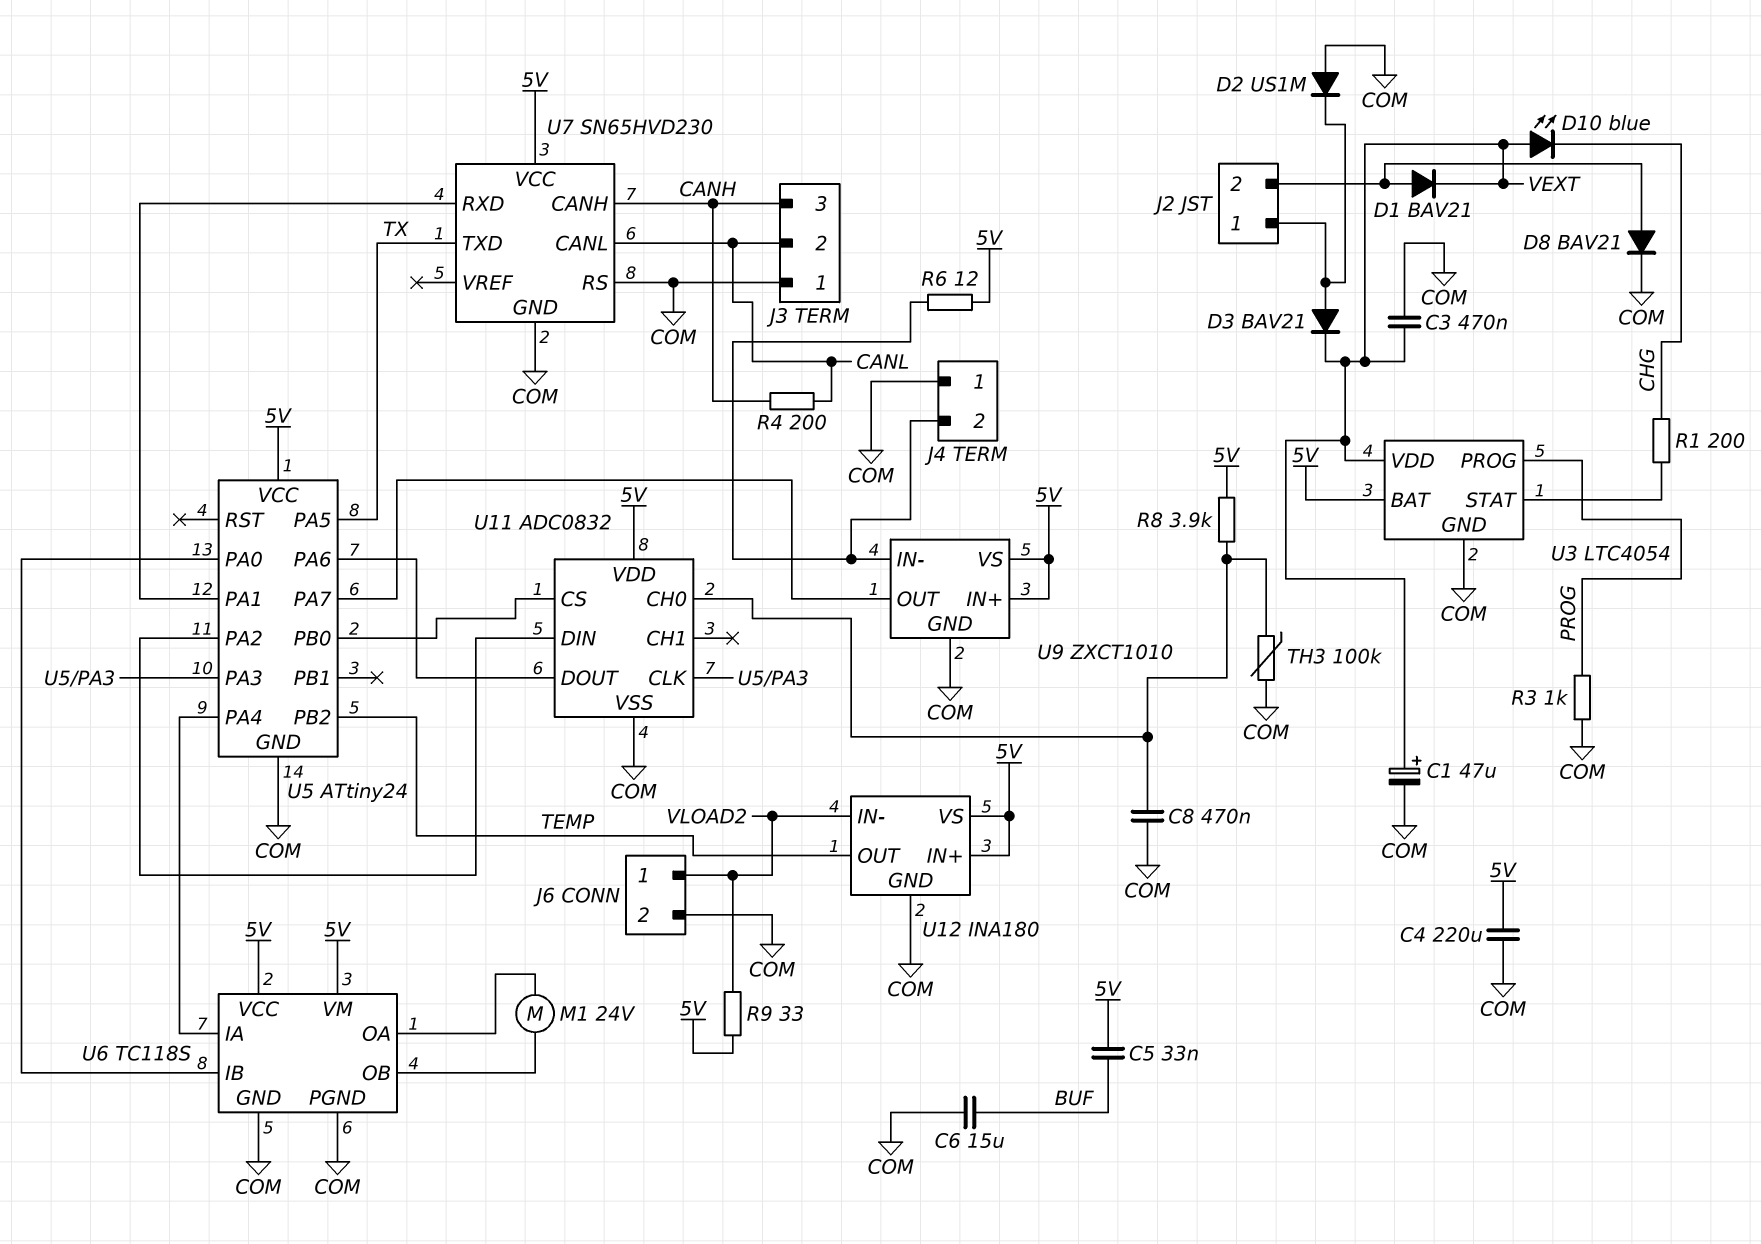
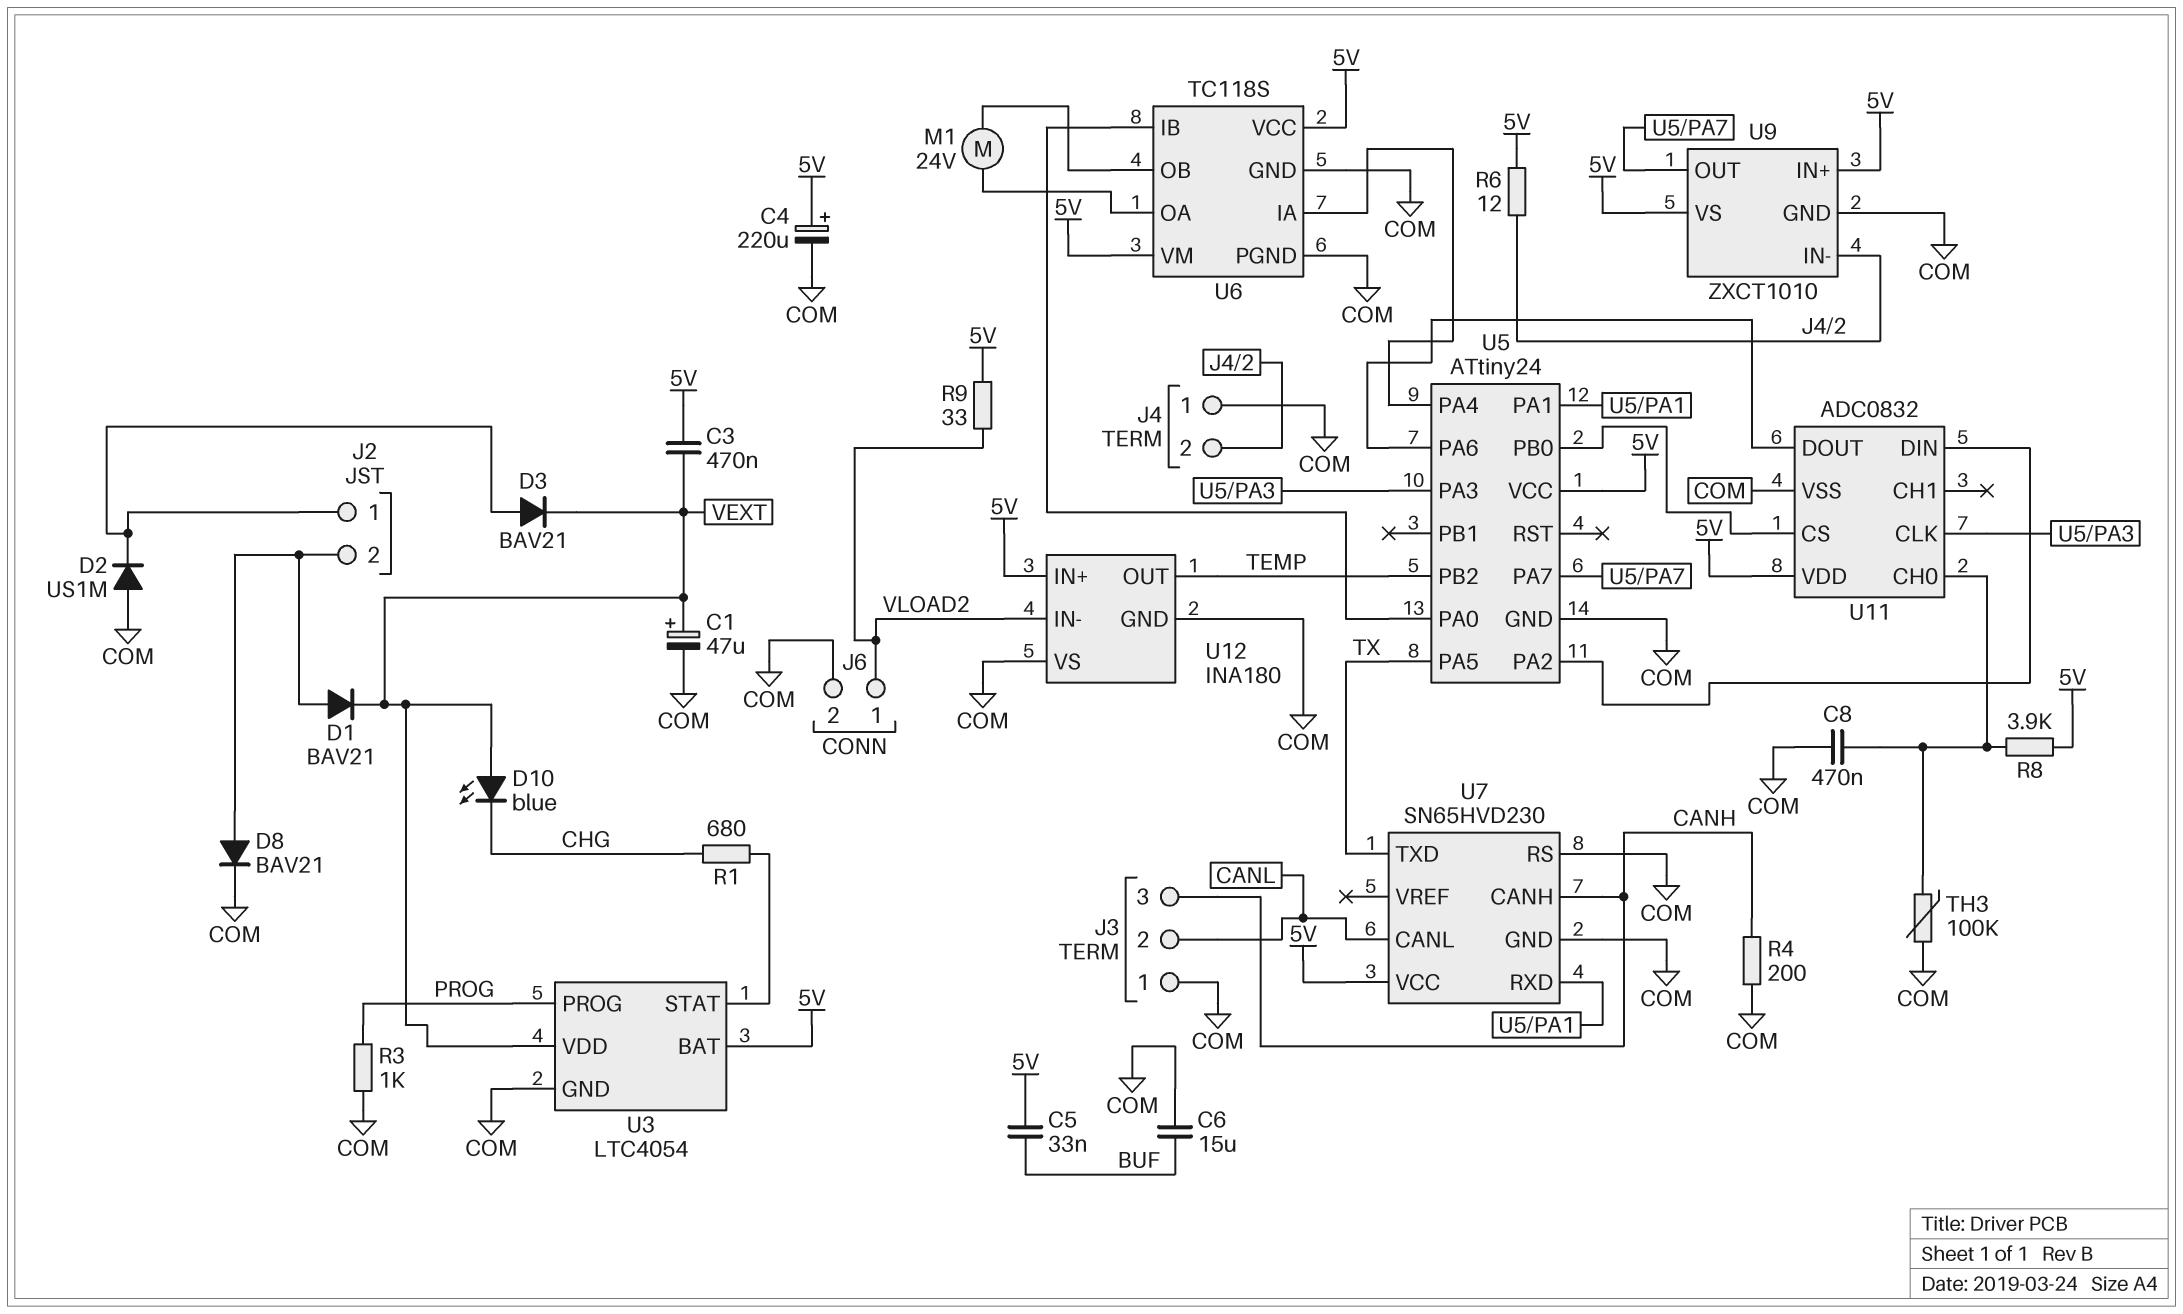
C3: 470nF (COM, VEXT) -> 470nF (5V, VEXT)
C4: 220uF (5V, COM) -> 220uF (plus 5V, minus COM)
R1: 200 (CHG, U3/STAT) -> 680 (CHG, U3/STAT)
R4: 200 (CANH, CANL) -> 200 (CANH, COM)
U12 pin VS: 5V -> COM

